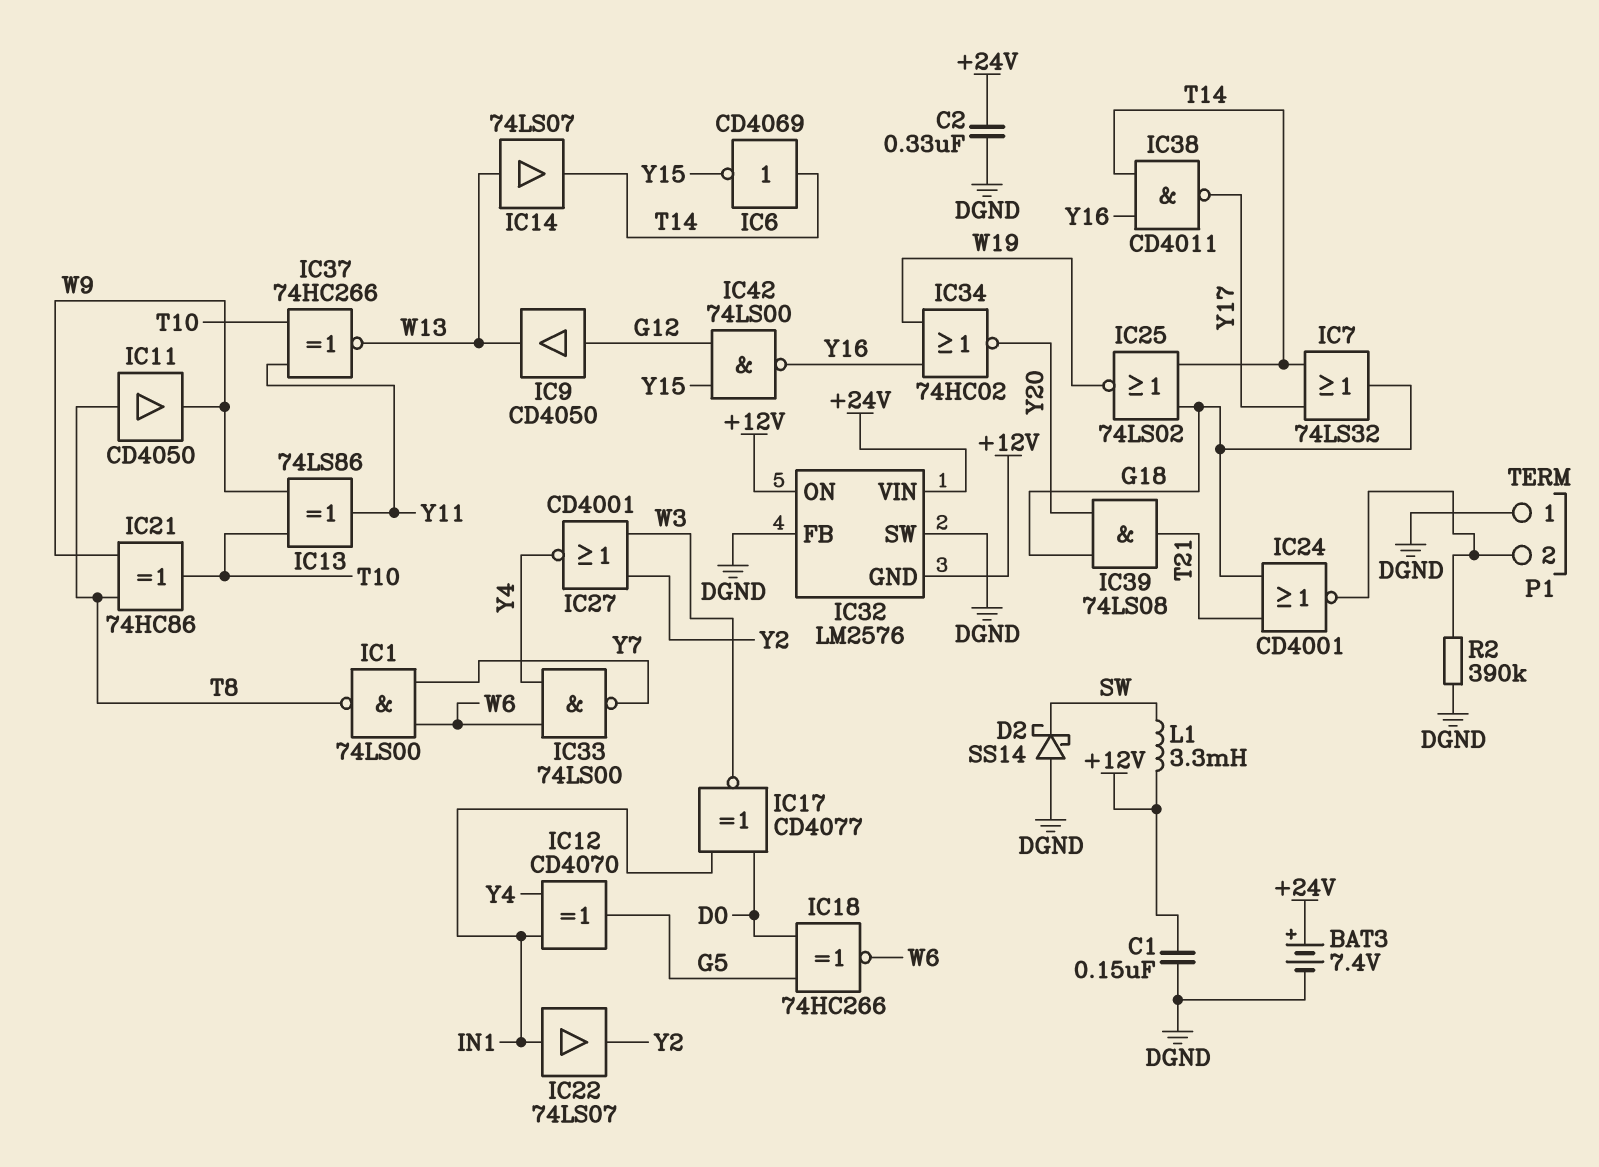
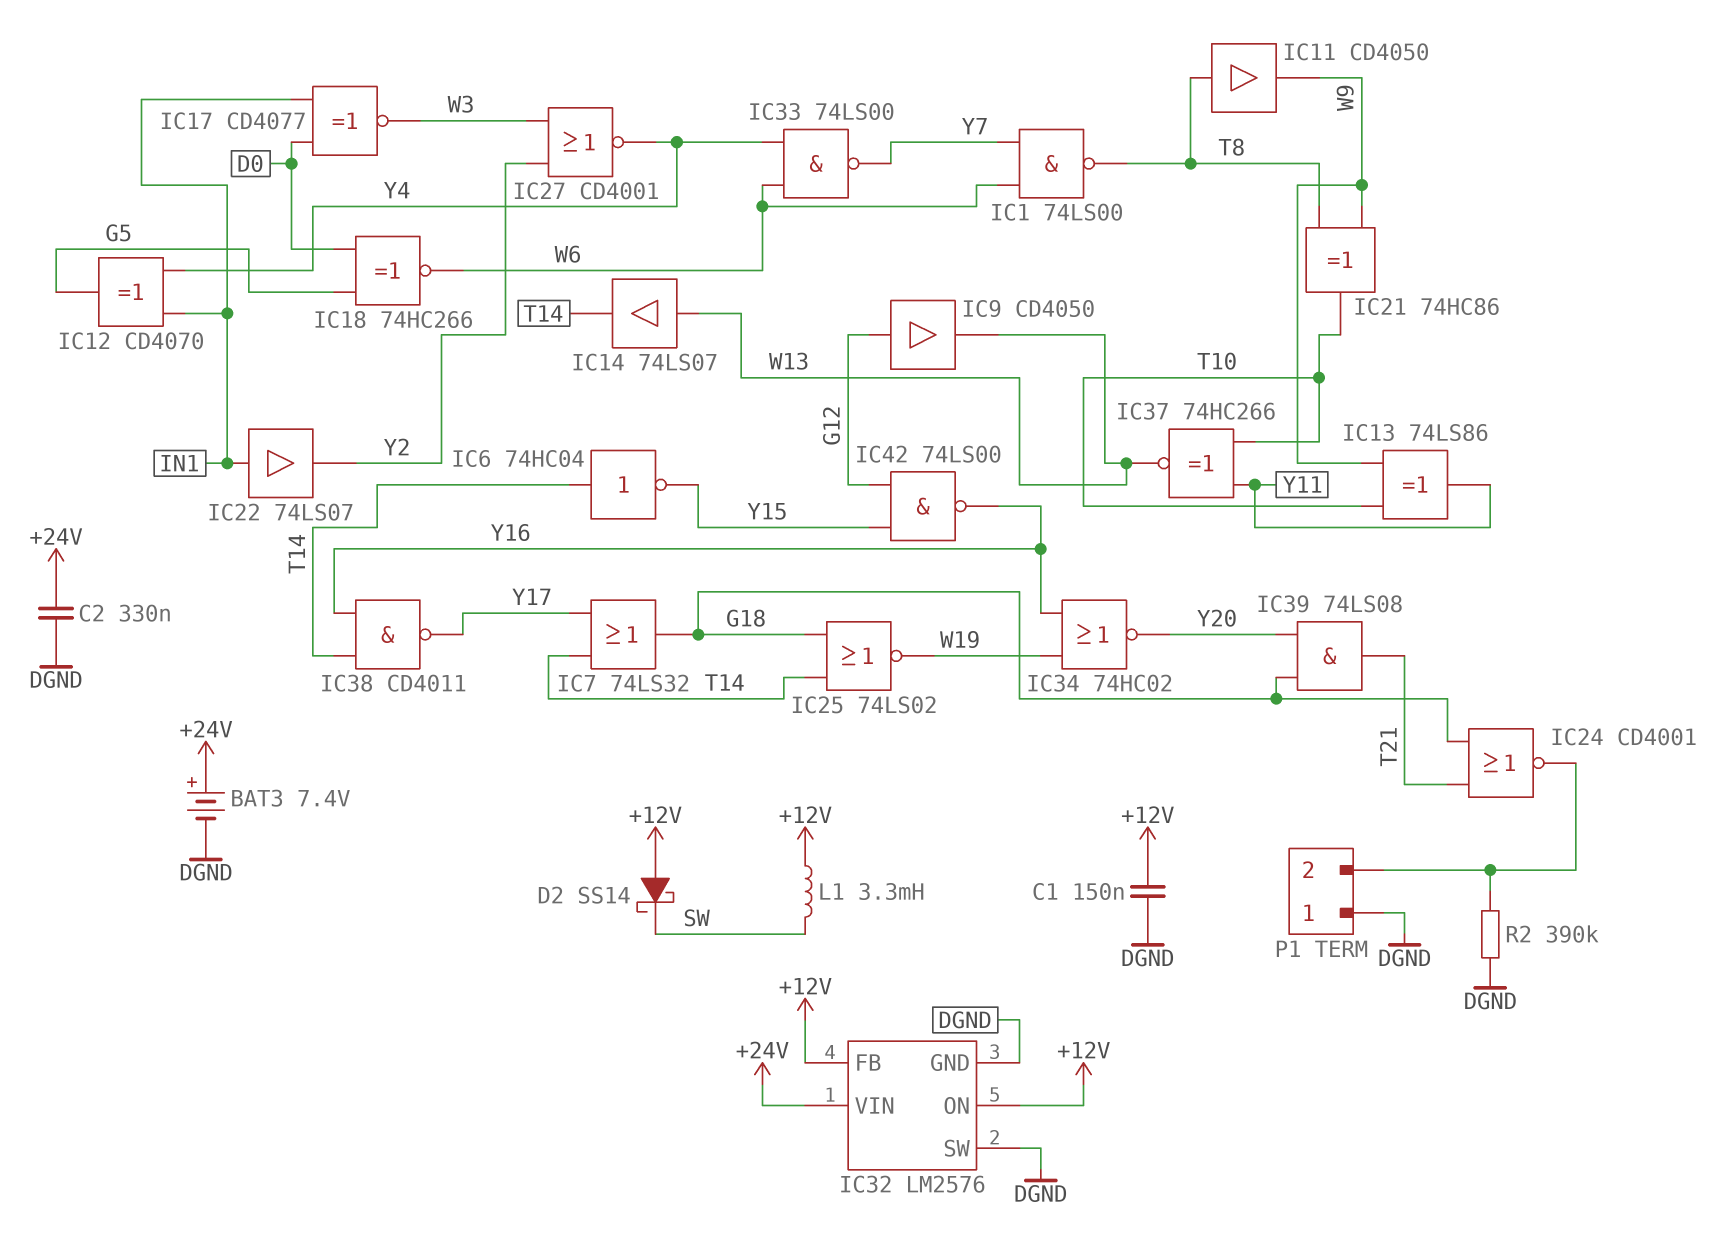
D2: schottky SS14 (A DGND, K SW) -> schottky SS14 (A +12V, K SW)
IC6: NOT CD4069 (in T14, out Y15) -> NOT 74HC04 (in T14, out Y15)
IC32 pin FB: DGND -> +12V
IC32 pin GND: +12V -> DGND

